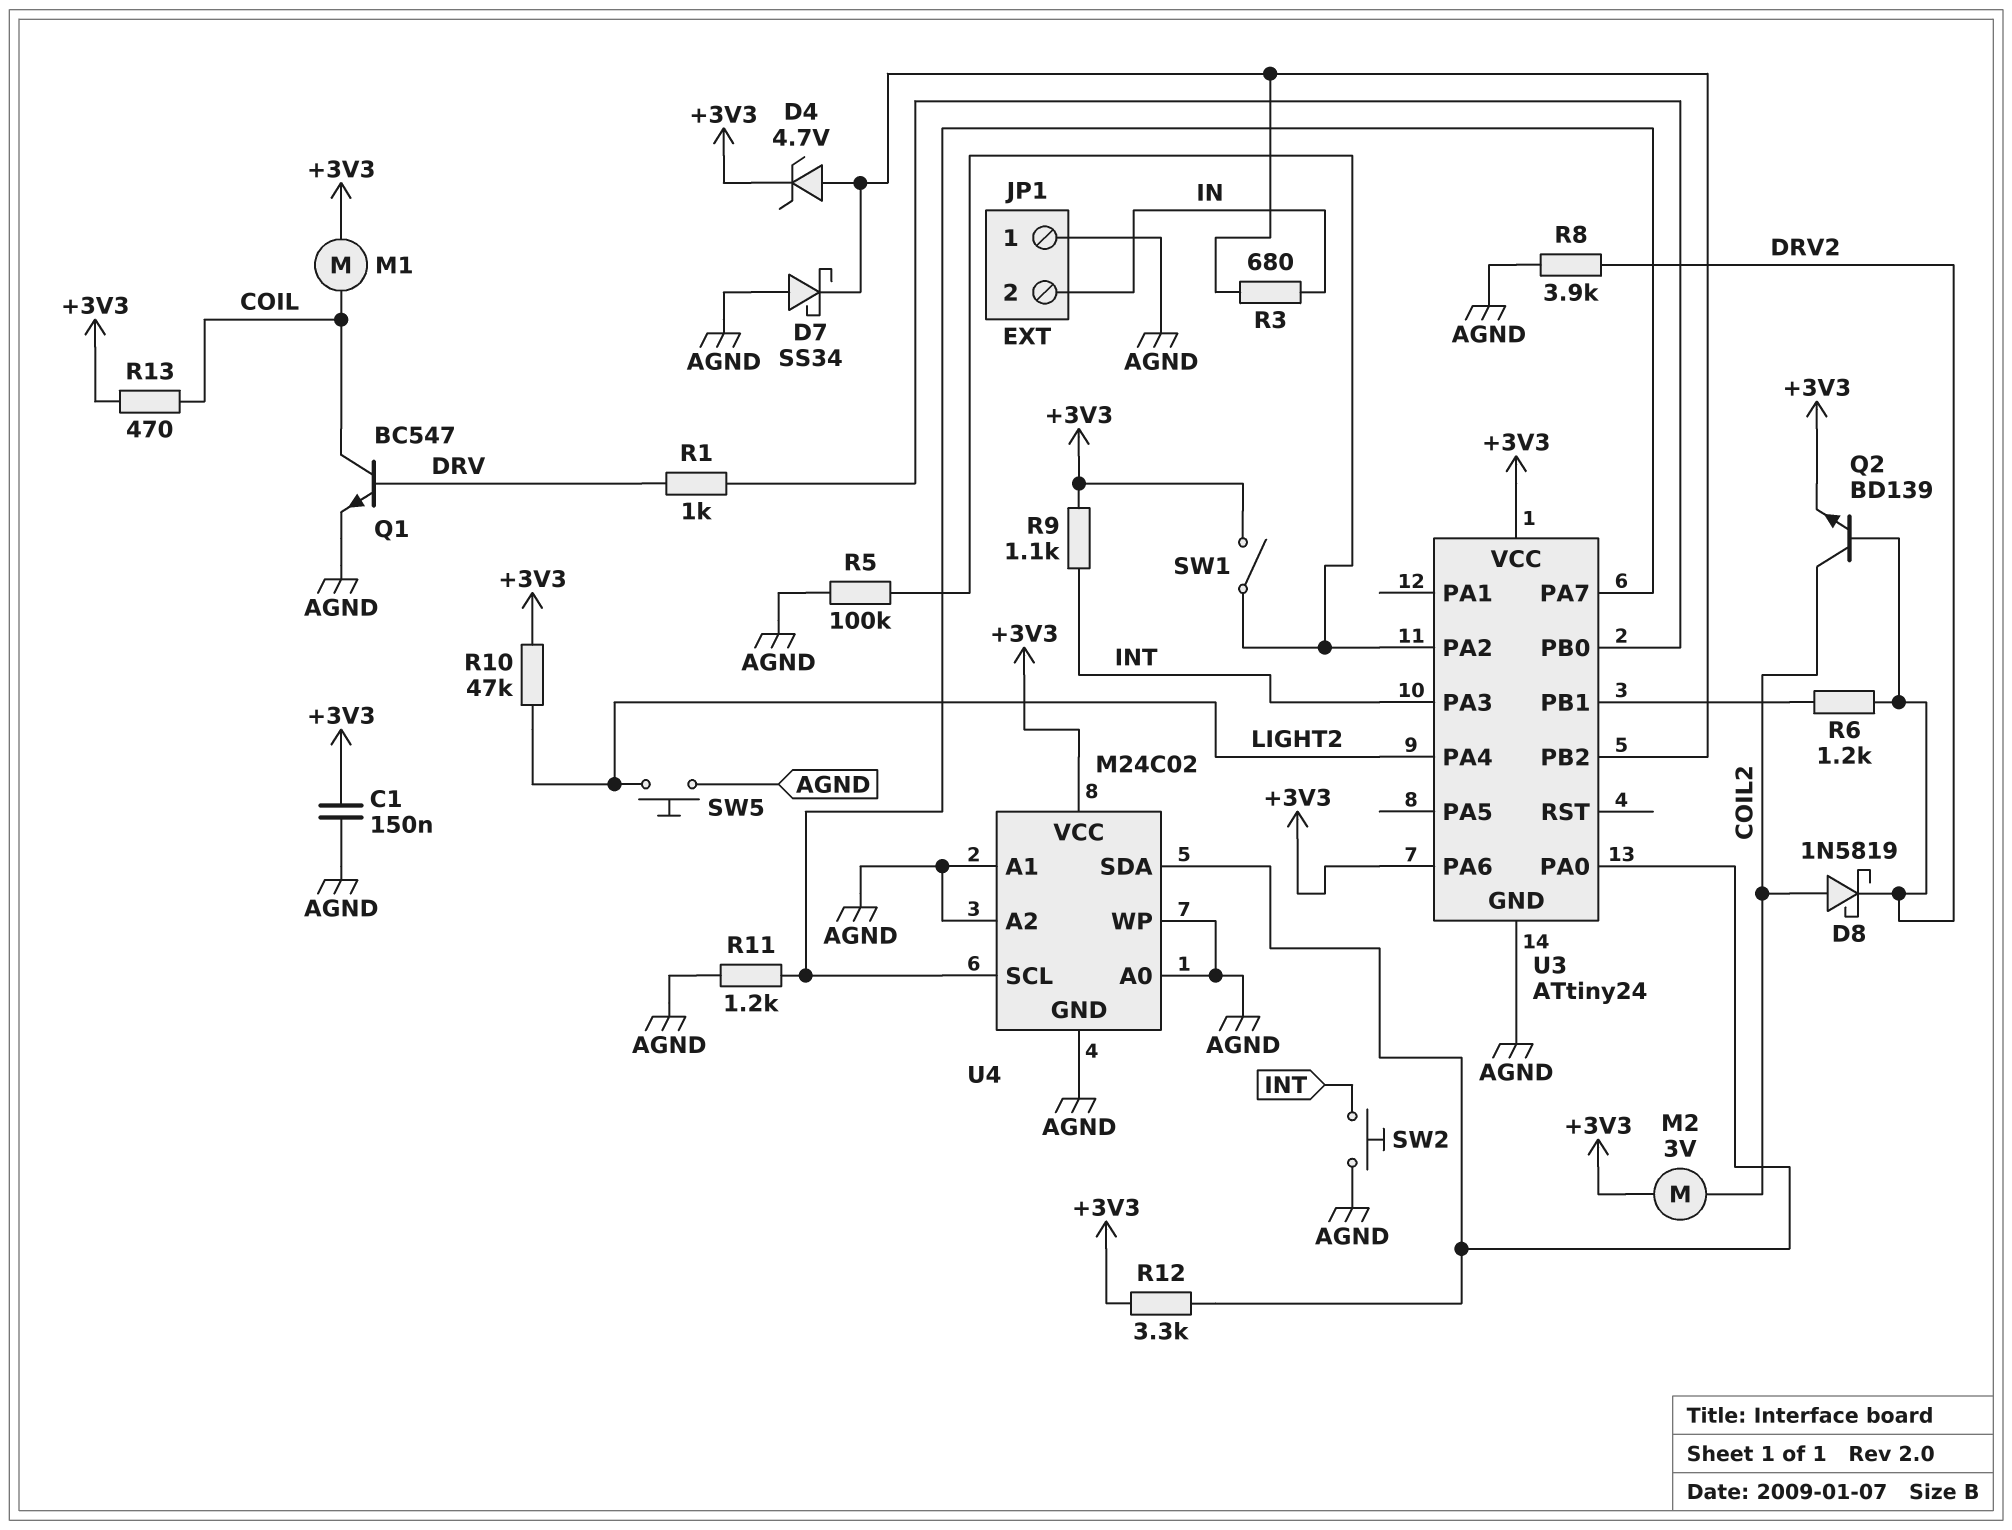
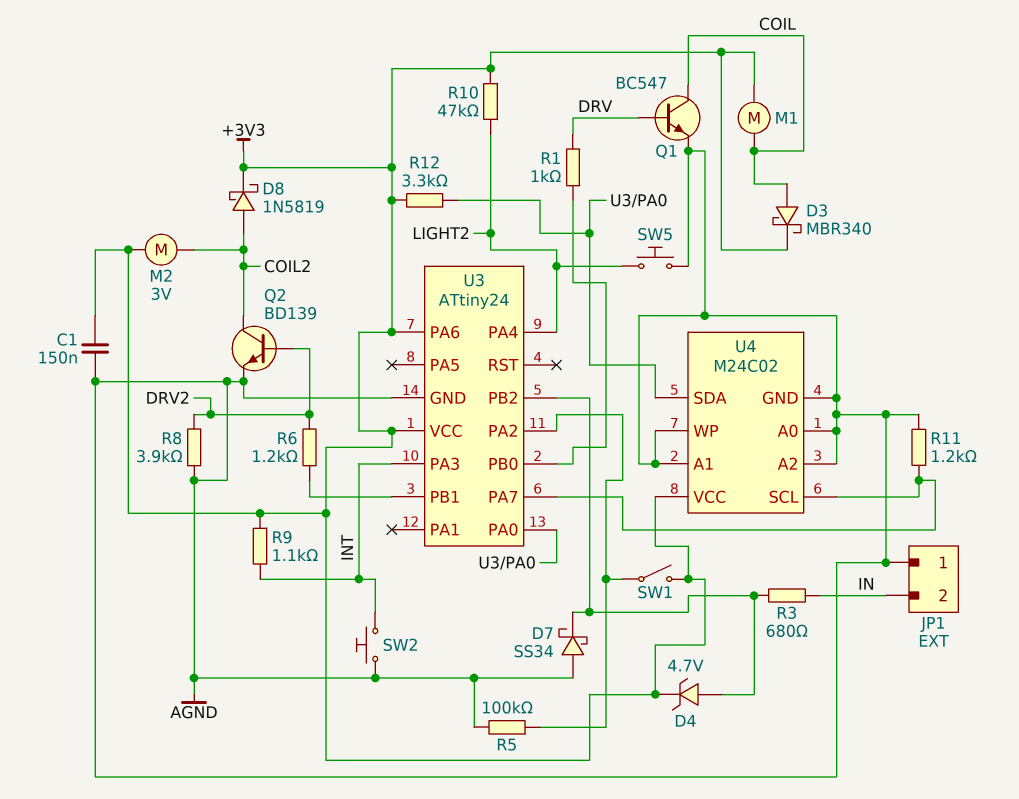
D3: none -> schottky MBR340 (A COIL, K +3V3)
D8: schottky 1N5819 (A COIL2, K DRV2) -> schottky 1N5819 (A COIL2, K +3V3)
Q2: NPN BD139 (B DRV2, C COIL2, E +3V3) -> NPN BD139 (B DRV2, C COIL2, E AGND)
R13: 470 (+3V3, COIL) -> none

